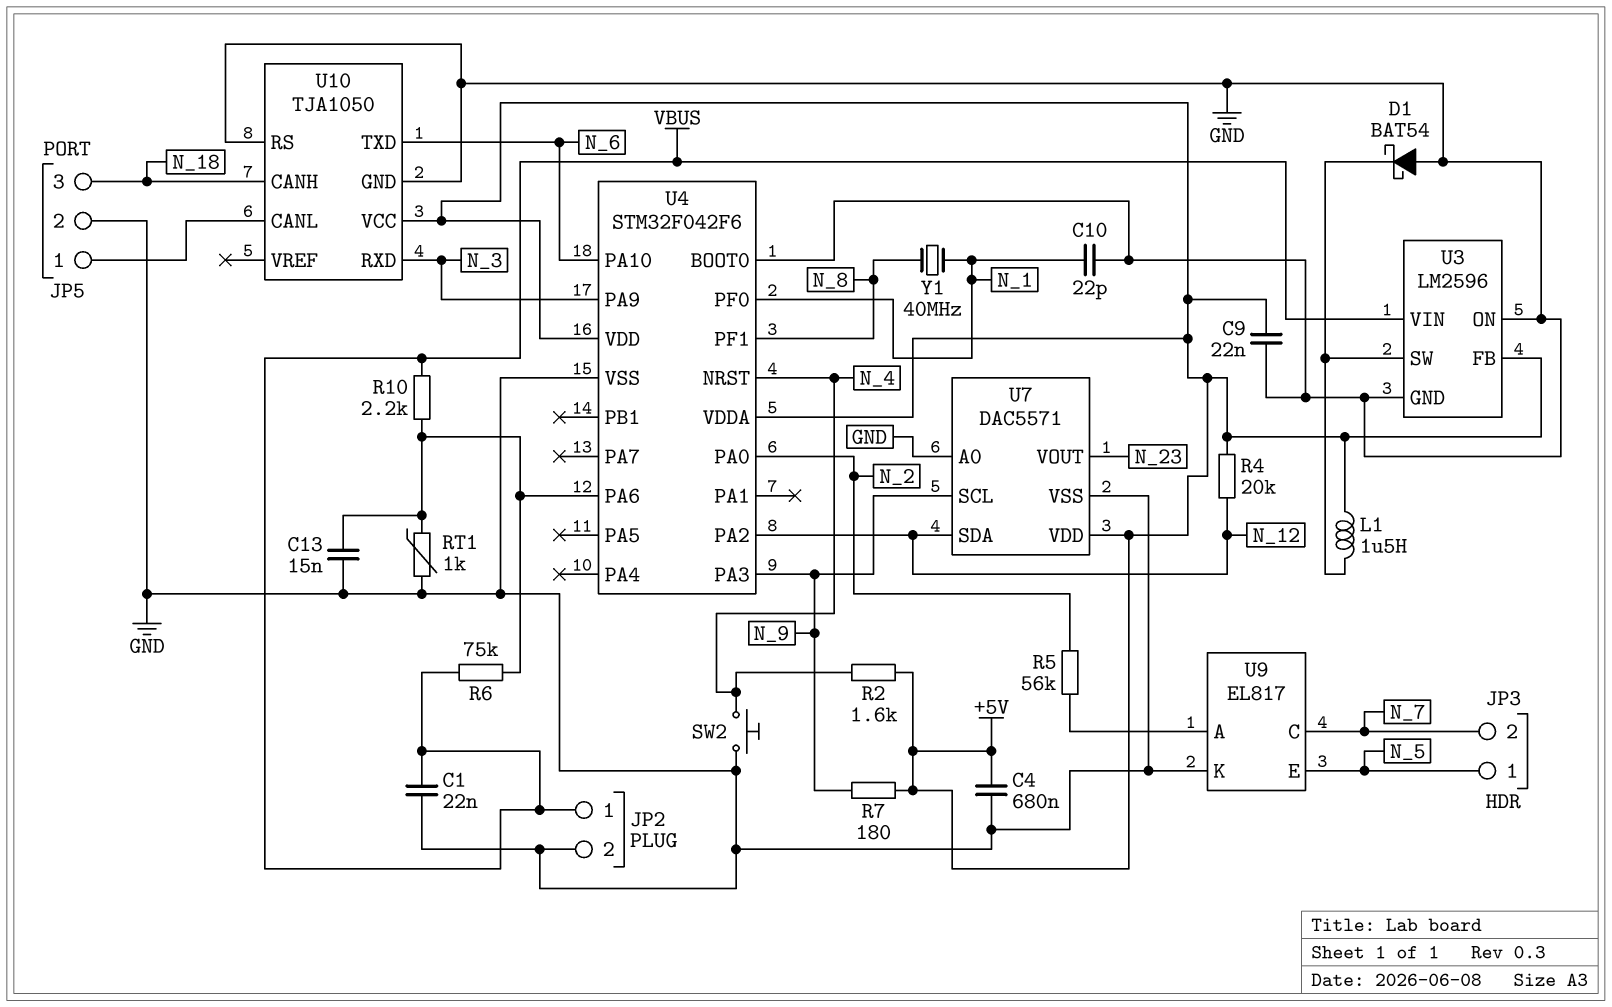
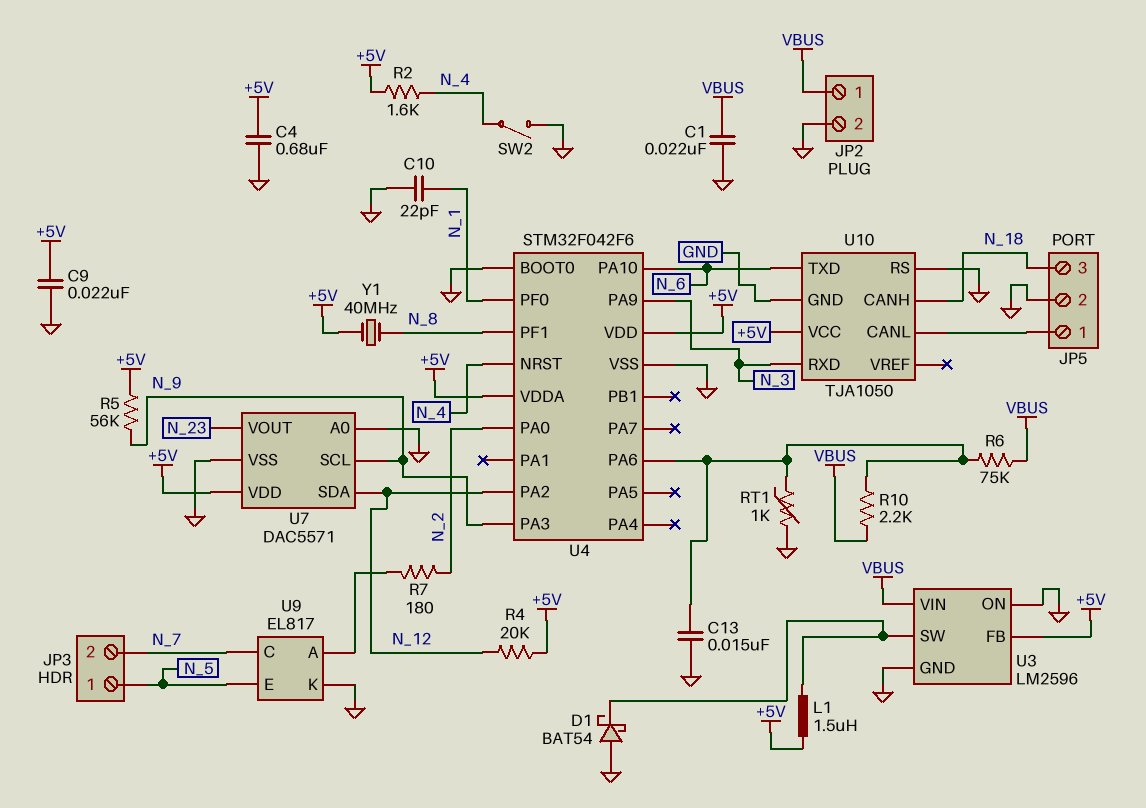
R5: 56k (N_2, U9/A) -> 56k (+5V, N_9)
R7: 180 (+5V, N_9) -> 180 (N_2, U9/A)
SW2: button (GND, N_4) -> switch (GND, N_4)
Y1: 40MHz (N_1, N_8) -> 40MHz (+5V, N_8)

